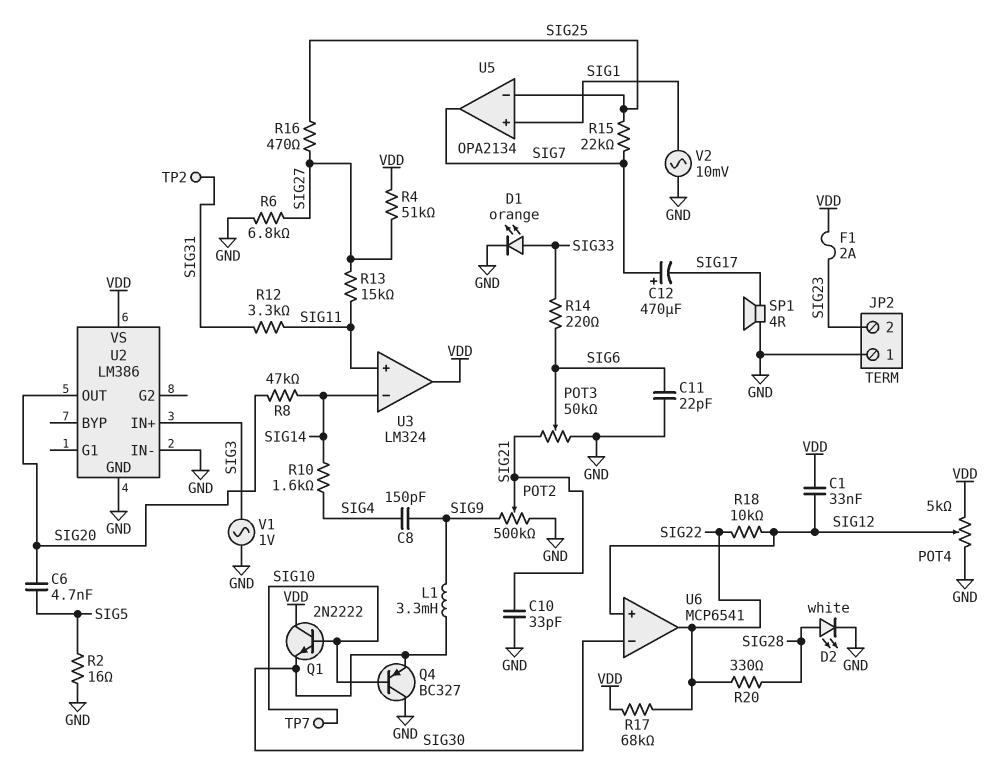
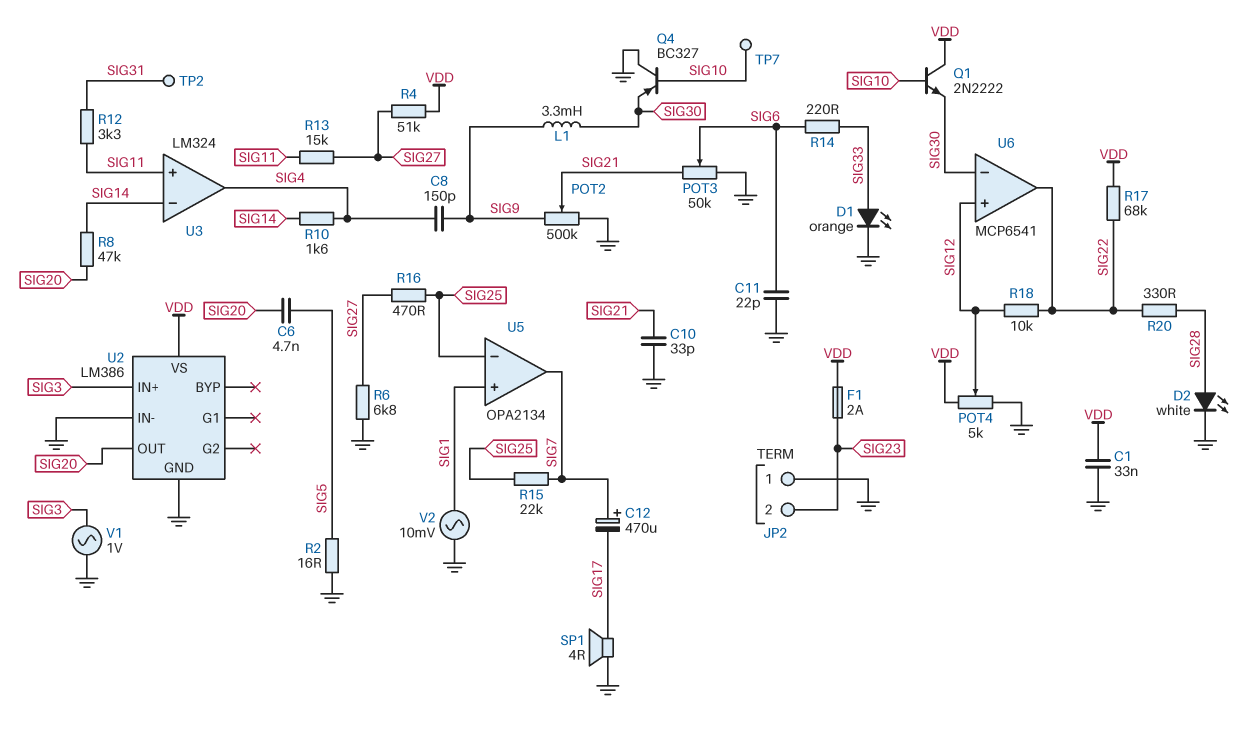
C1: 33nF (SIG12, VDD) -> 33nF (GND, VDD)
U3 pin out: VDD -> SIG4

